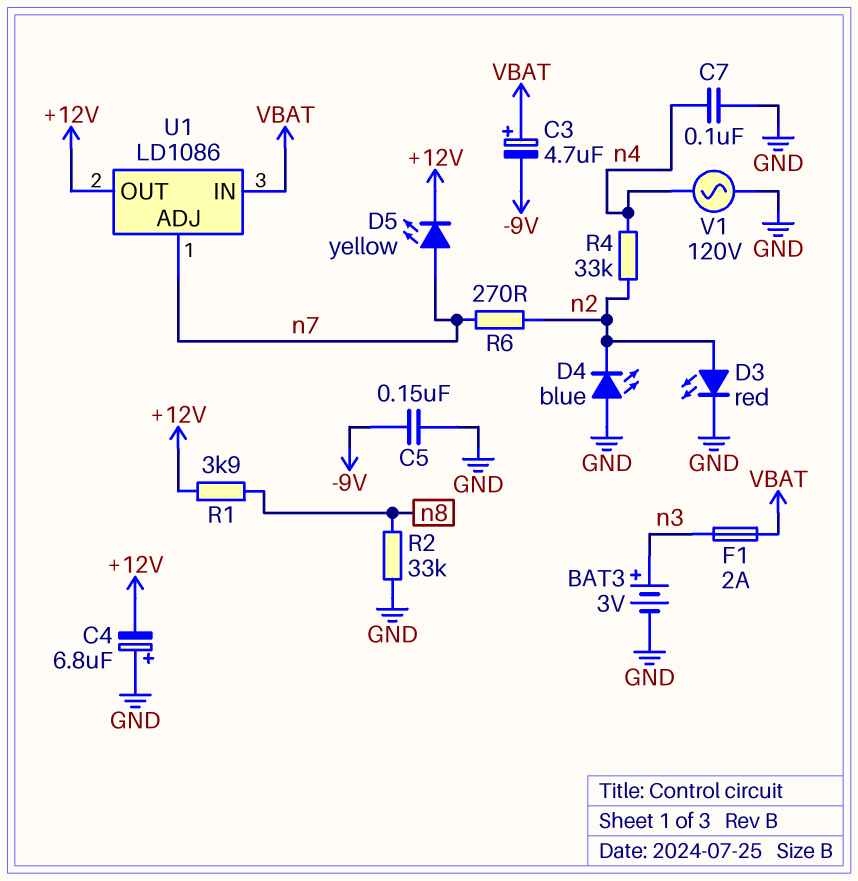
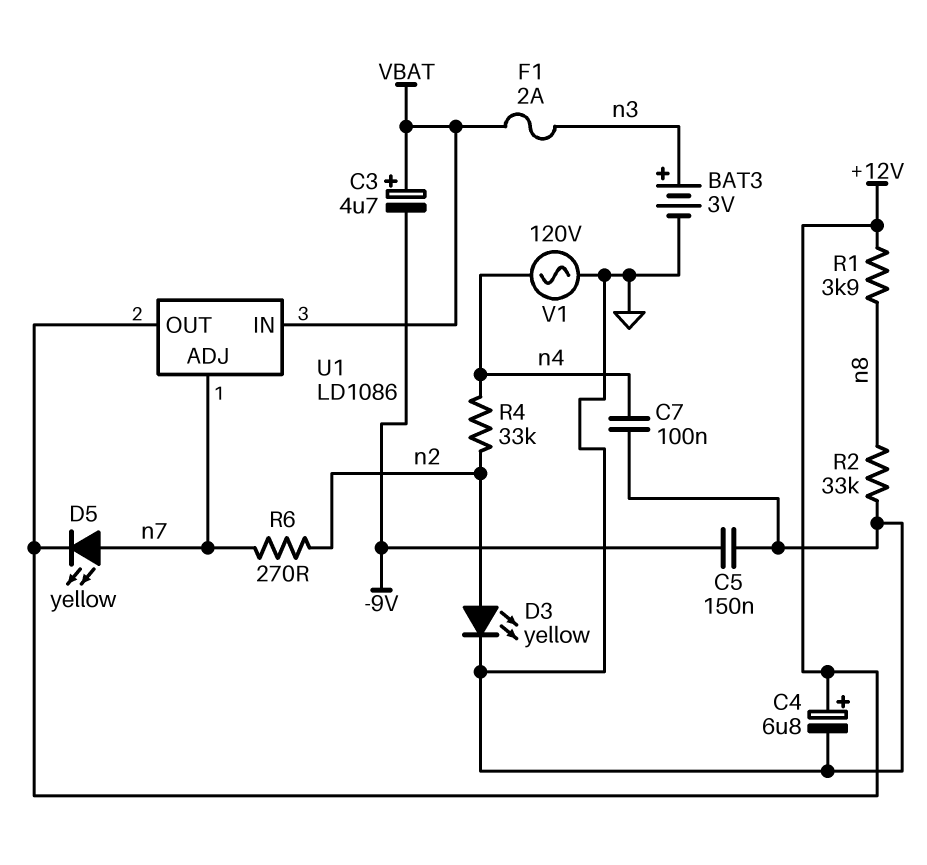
C4: 6.8uF (plus GND, minus +12V) -> 6.8uF (plus +12V, minus GND)
D3: LED red (A n2, K GND) -> LED yellow (A n2, K GND)
D4: LED blue (A GND, K n2) -> none

